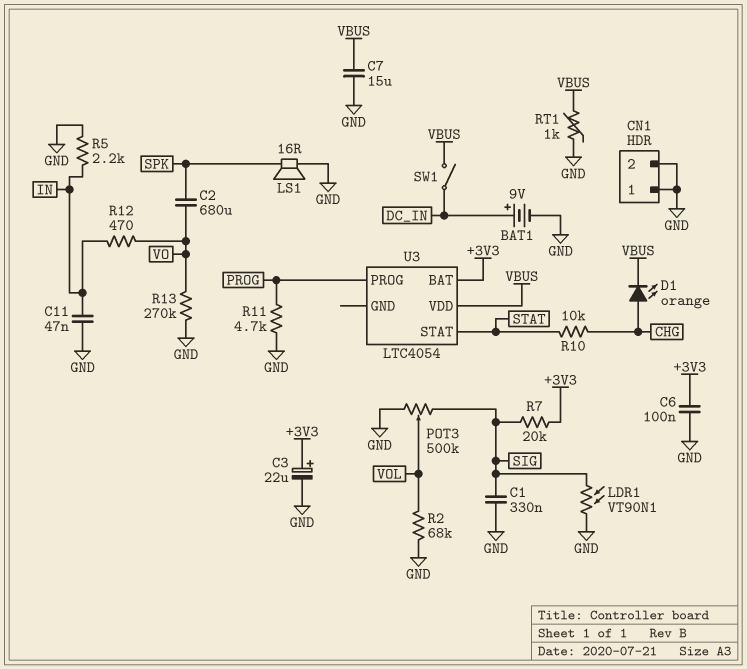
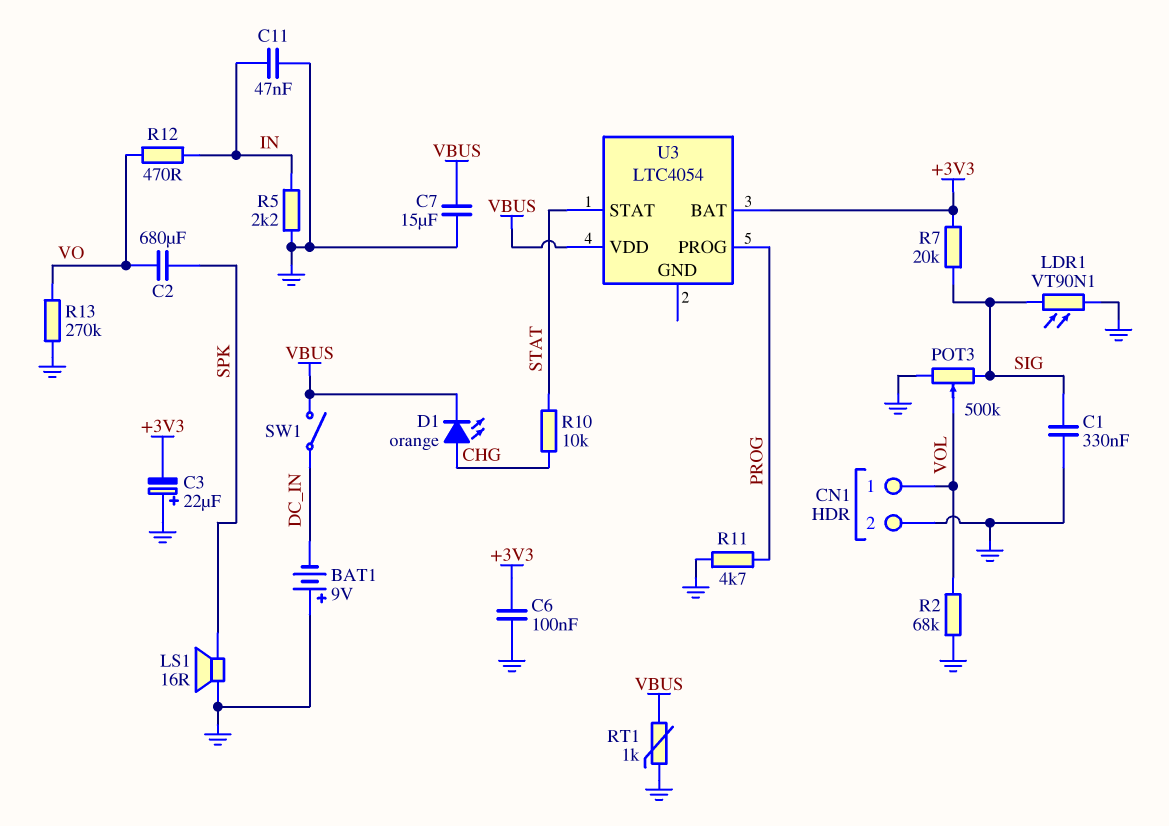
BAT1: 9V (plus DC_IN, minus GND) -> 9V (plus GND, minus DC_IN)
C3: 22uF (plus +3V3, minus GND) -> 22uF (plus GND, minus +3V3)
CN1 pin 1: GND -> VOL

